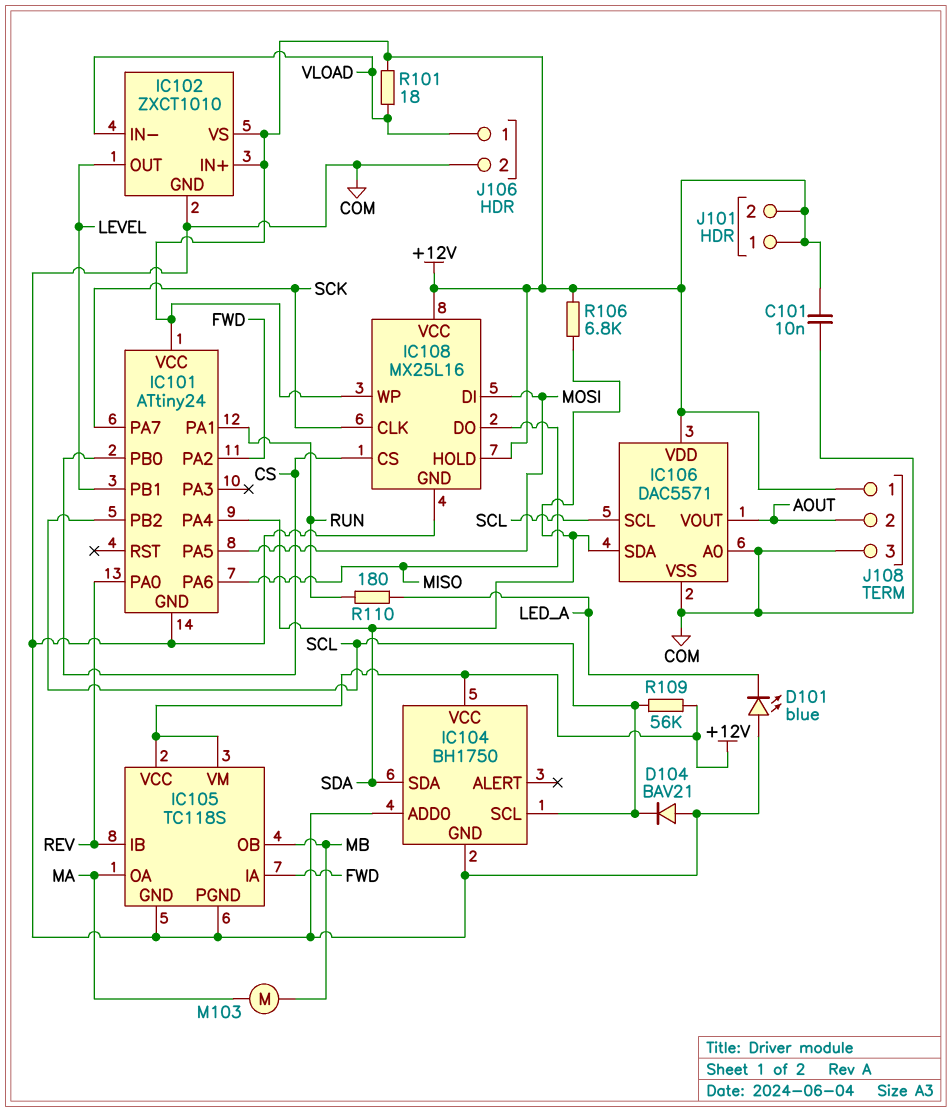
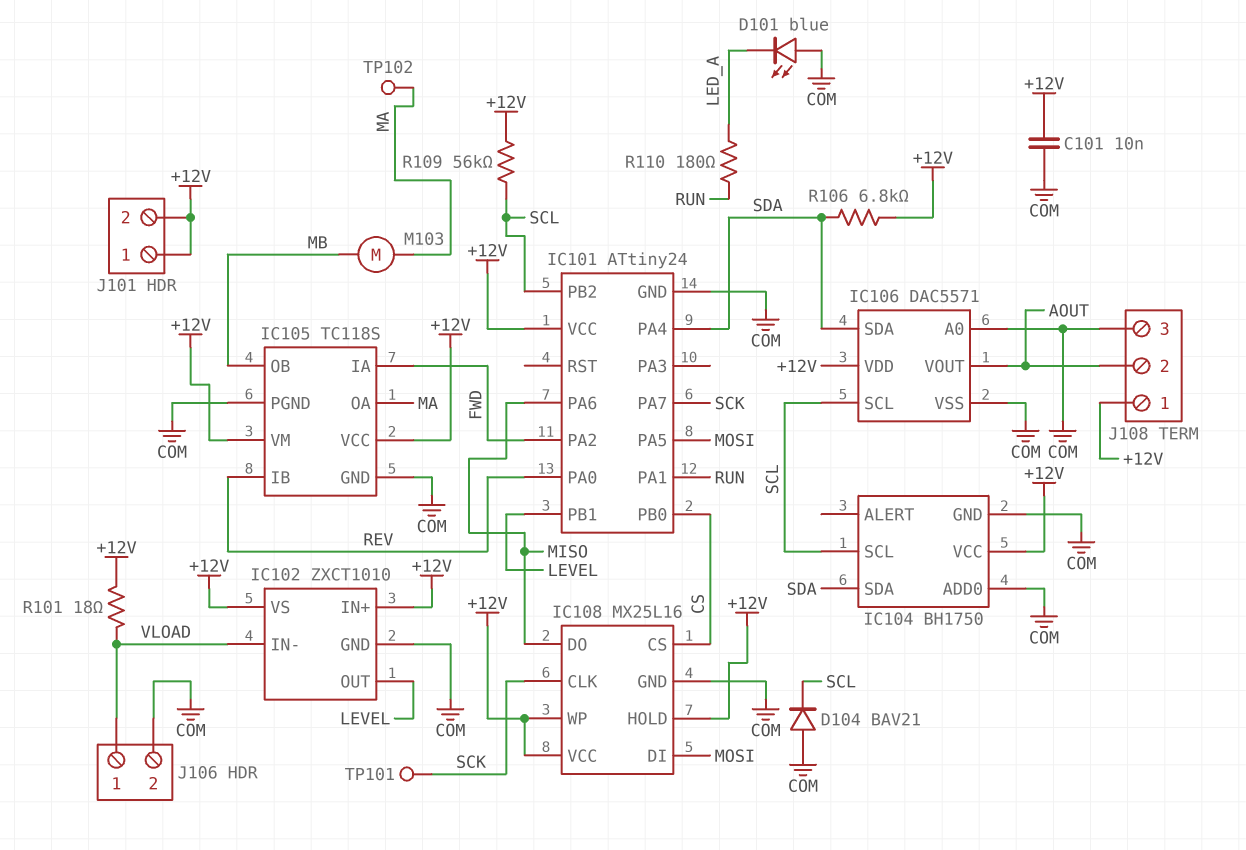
TP101: none -> test point (SCK)
TP102: none -> test point (MA)

